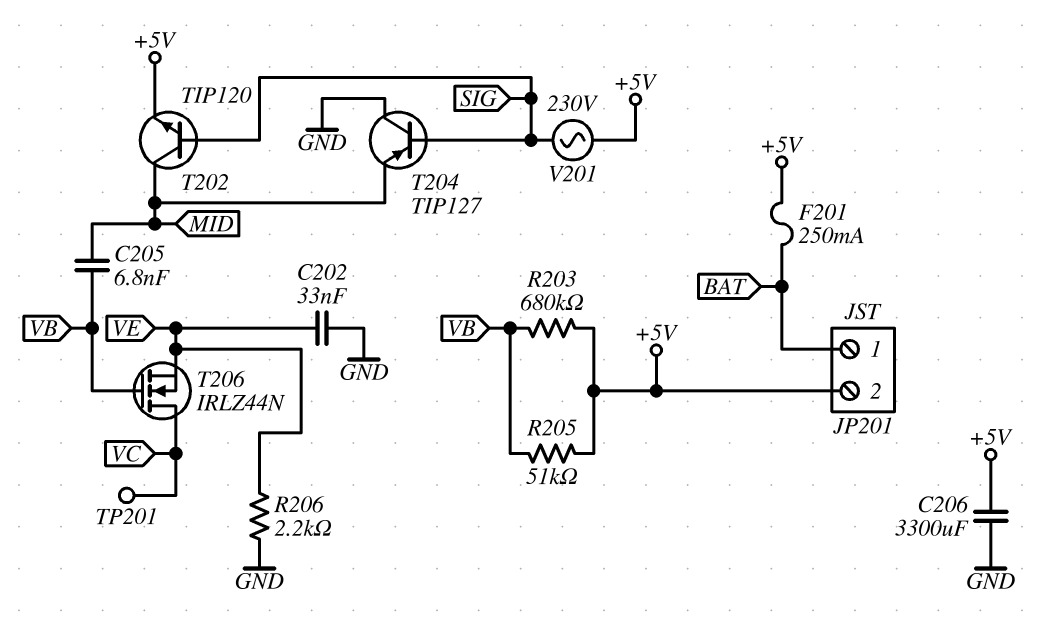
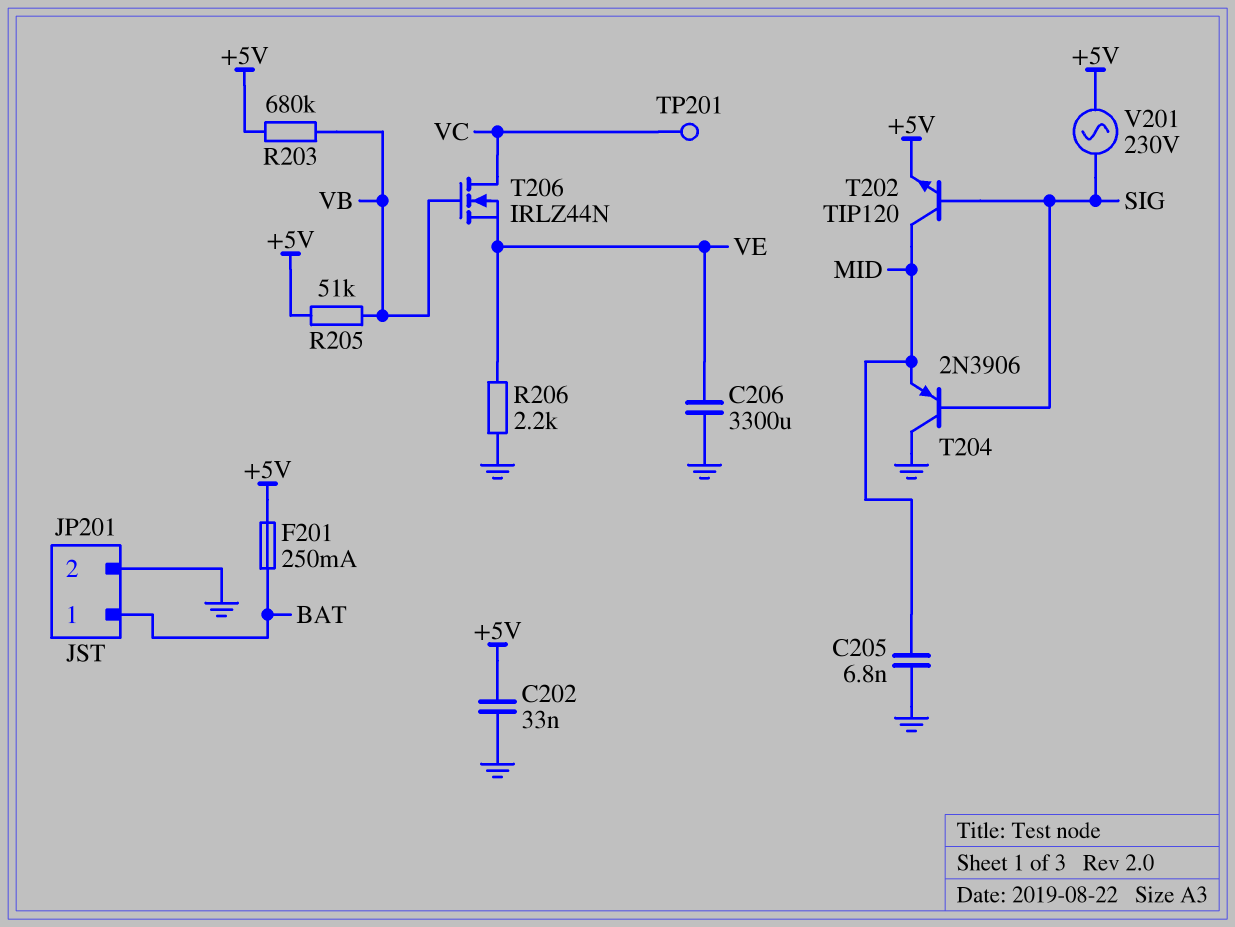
C202: 33nF (GND, VE) -> 33nF (+5V, GND)
C205: 6.8nF (MID, VB) -> 6.8nF (GND, MID)
C206: 3300uF (+5V, GND) -> 3300uF (GND, VE)
JP201 pin 2: +5V -> GND
T204: PNP TIP127 (B SIG, C GND, E MID) -> PNP 2N3906 (B SIG, C GND, E MID)

